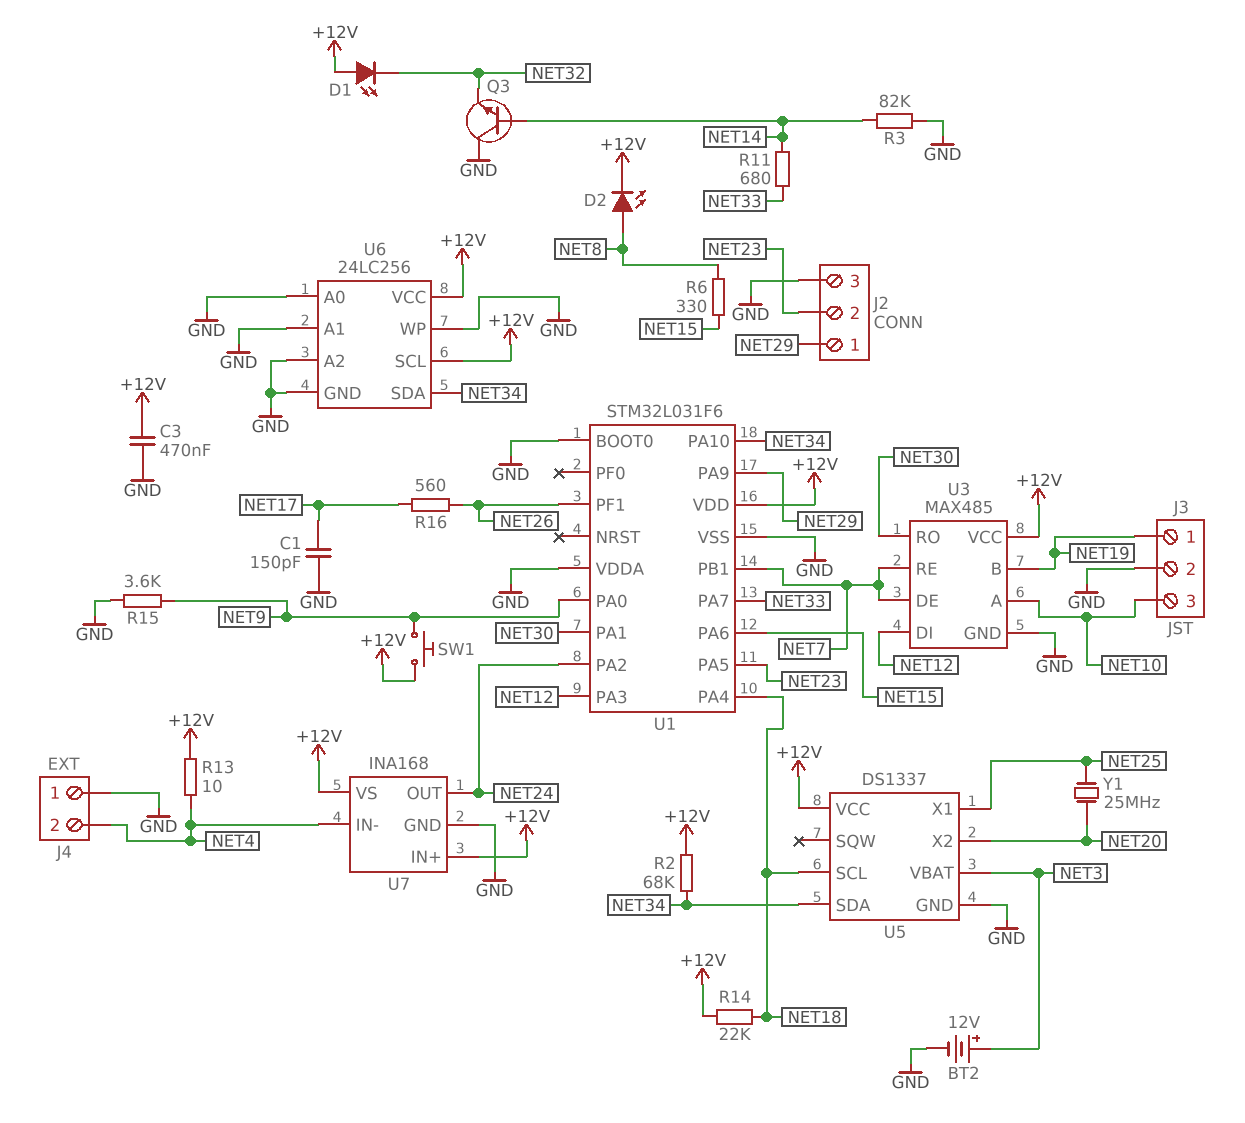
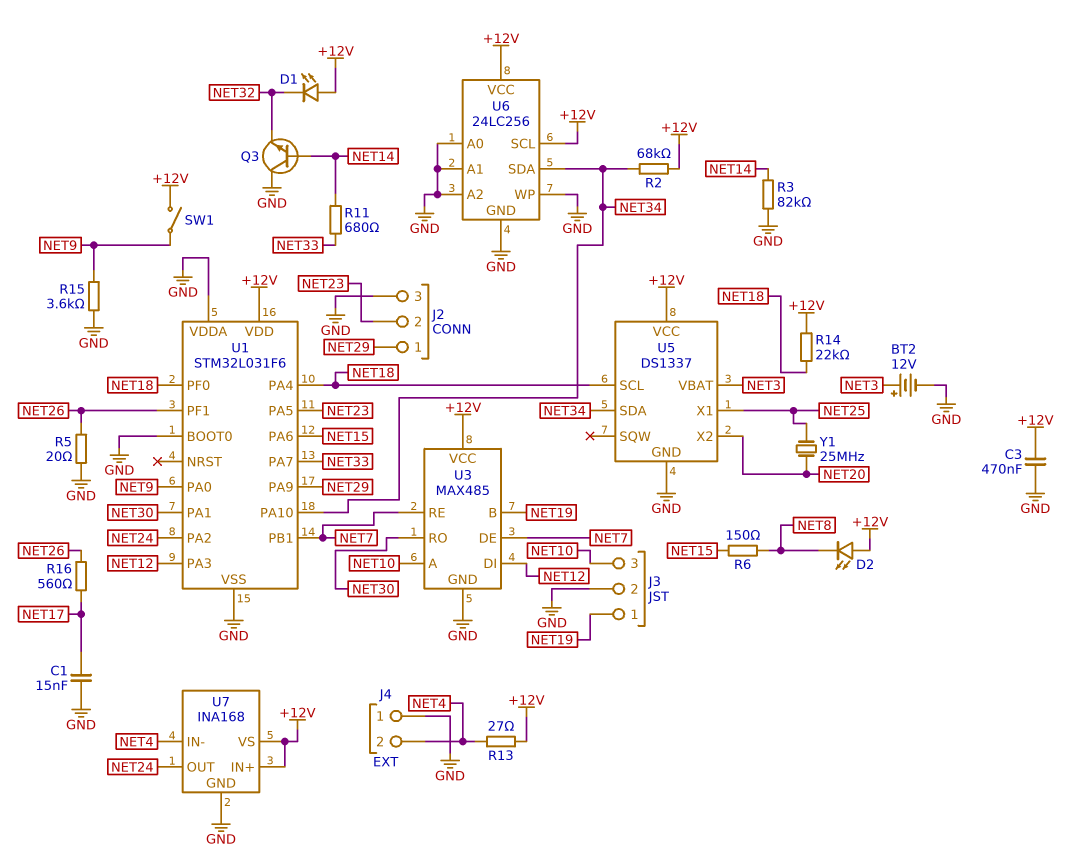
C1: 150pF (GND, NET17) -> 15nF (GND, NET17)
D2: LED (A NET8, K +12V) -> LED (A +12V, K NET8)
R5: none -> 20 (GND, NET26)
R6: 330 (NET8, NET15) -> 150 (NET8, NET15)
R13: 10 (+12V, NET4) -> 27 (+12V, NET4)
SW1: button (+12V, NET9) -> switch (+12V, NET9)
U1 pin PF0: none -> NET18

